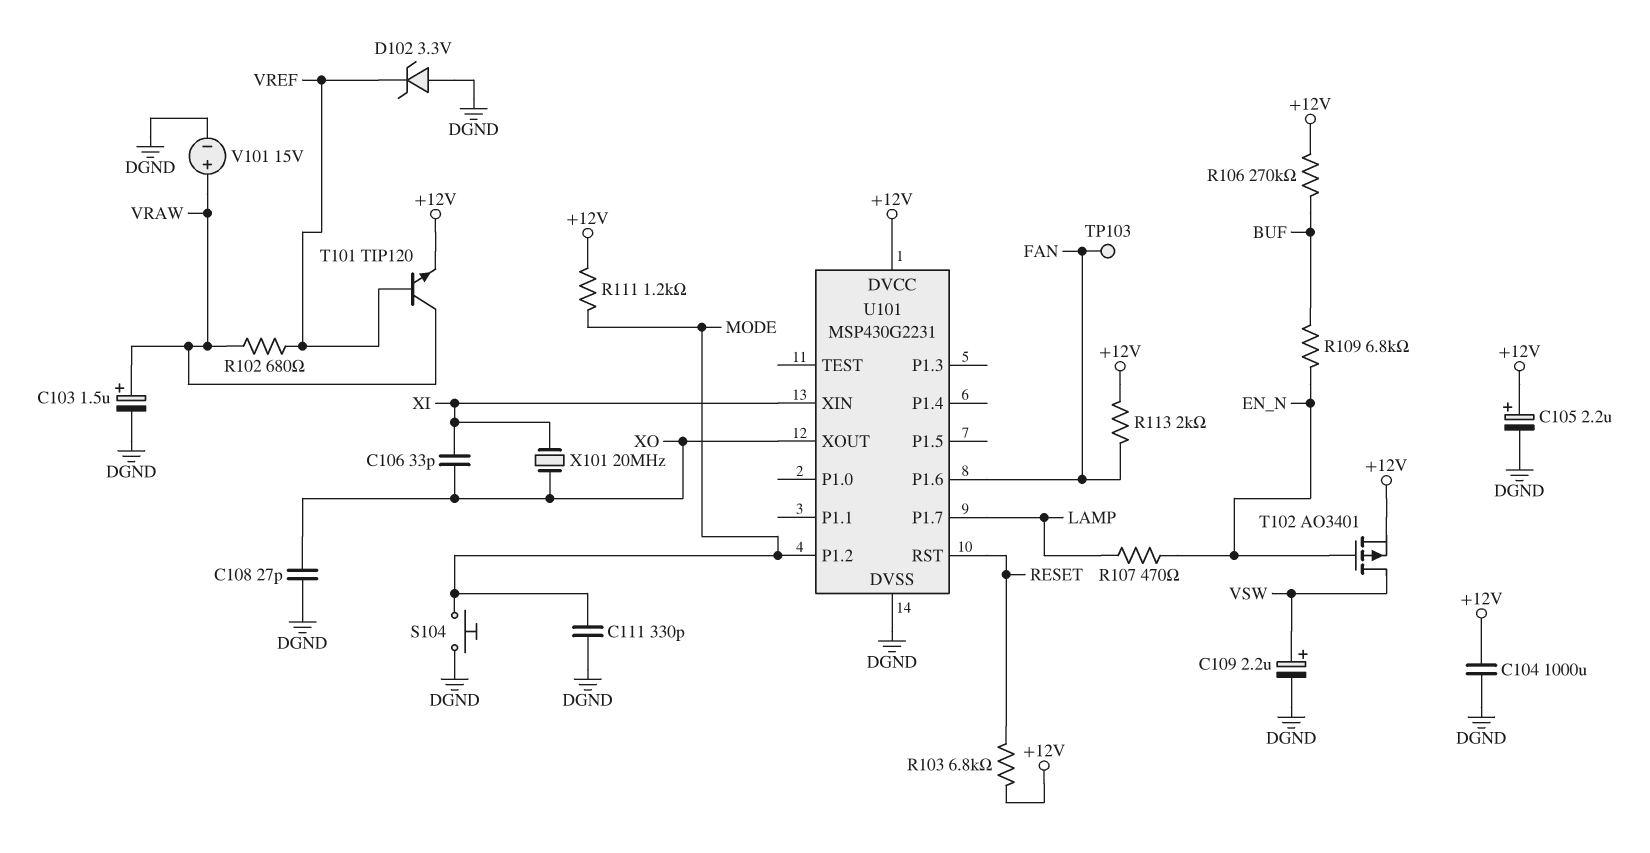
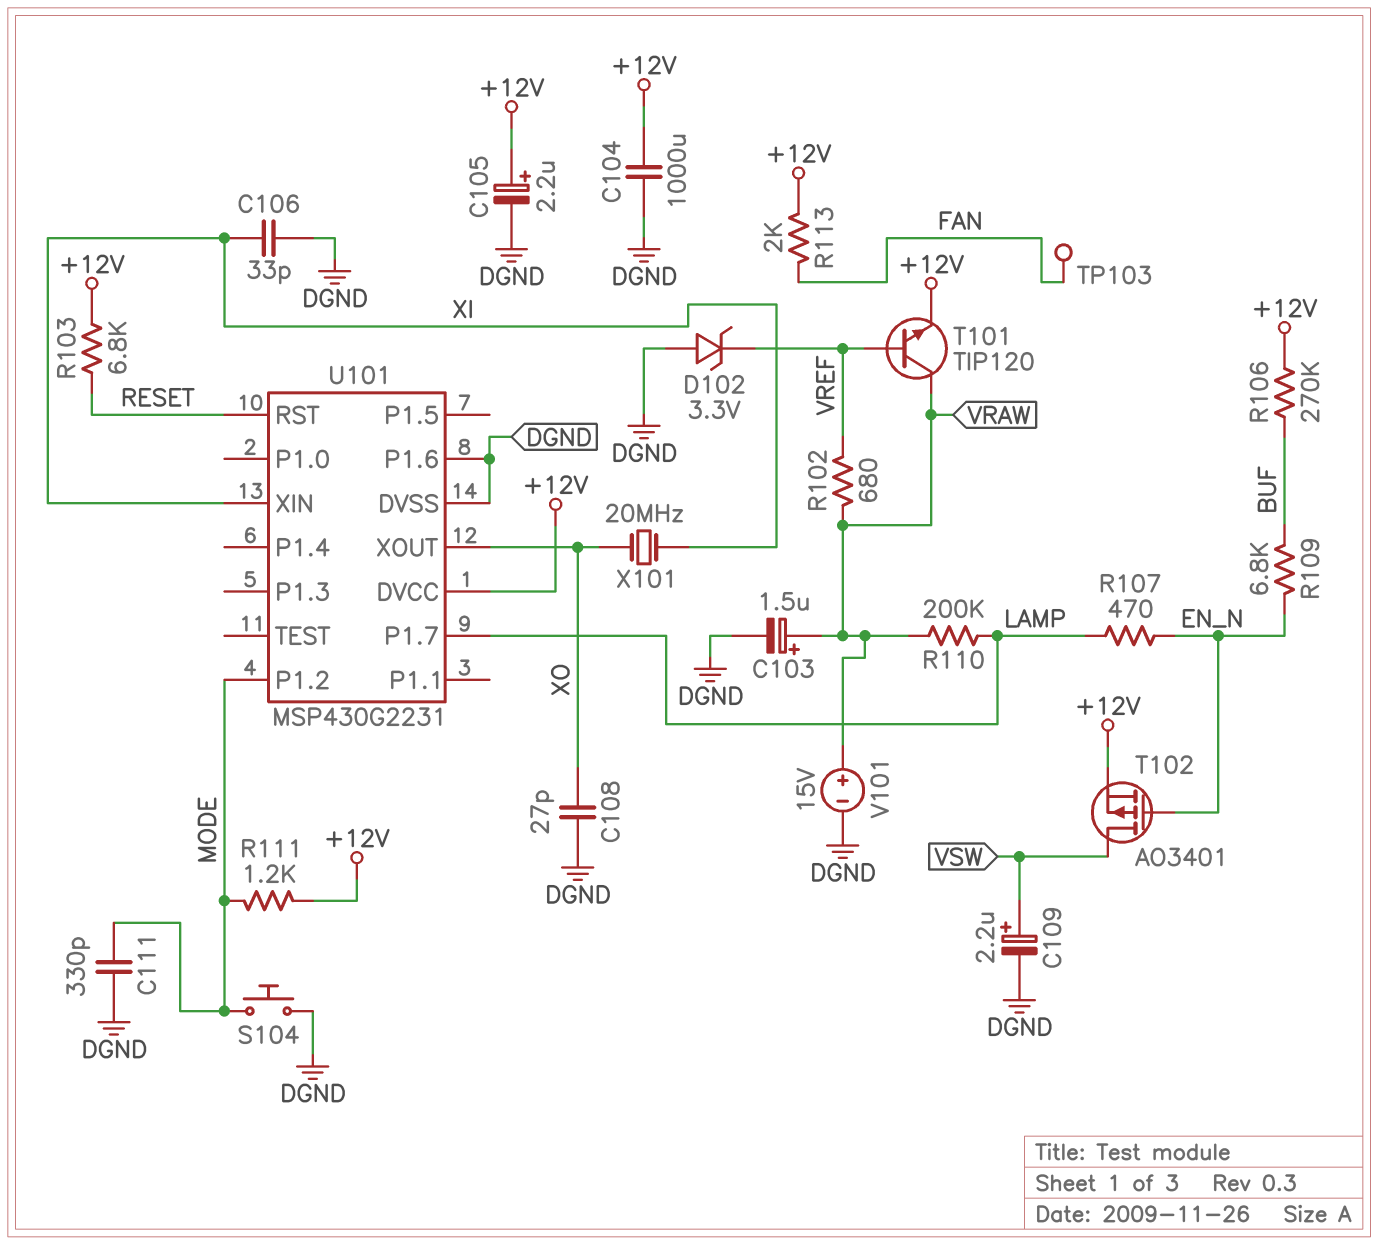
C106: 33pF (XI, XO) -> 33pF (DGND, XI)
R110: none -> 200k (LAMP, VRAW)
U101 pin P1.6: FAN -> DGND

